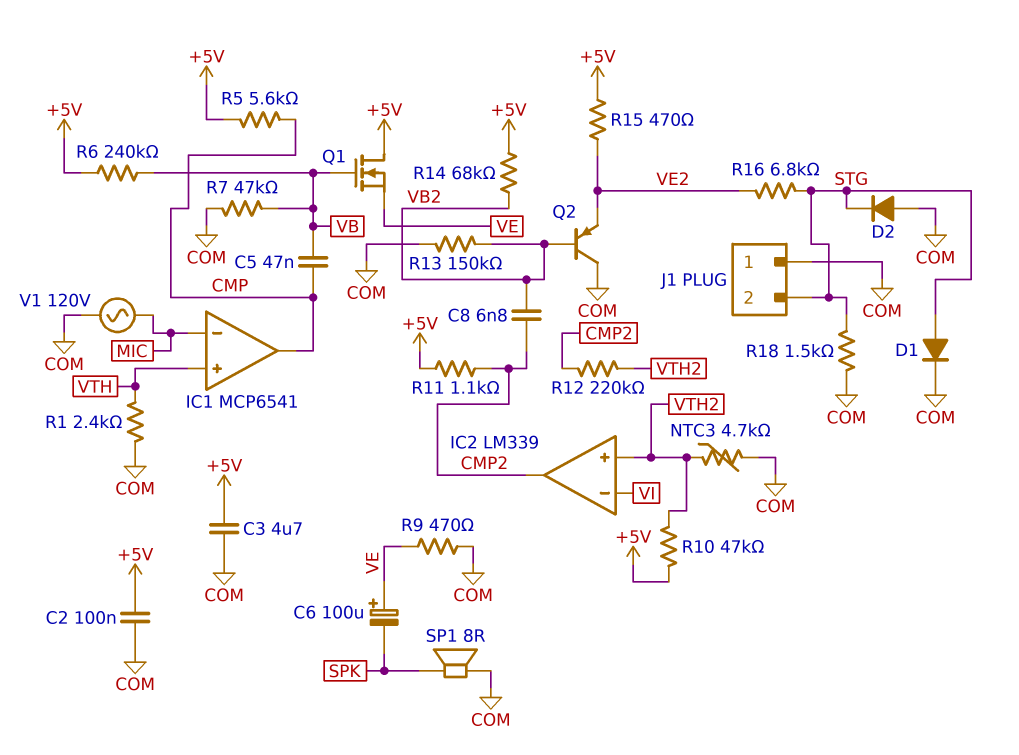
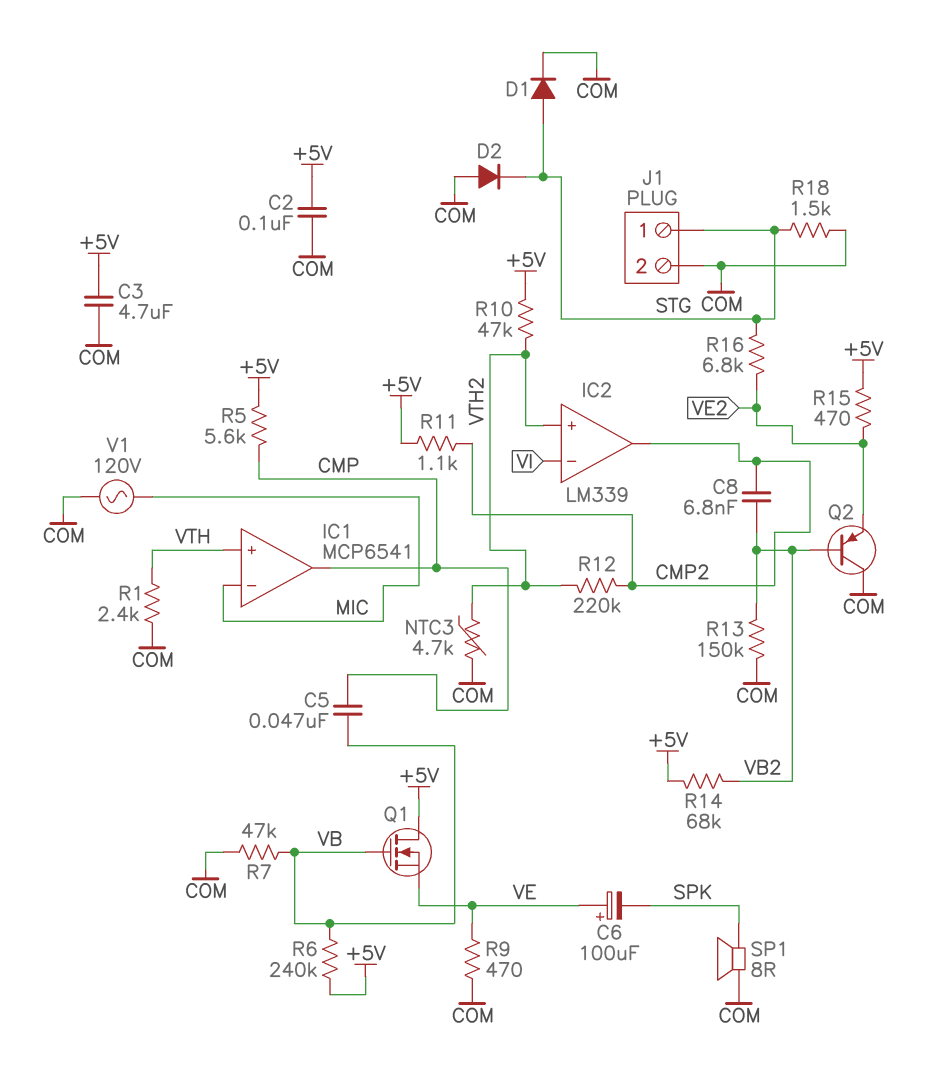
J1 pin 1: COM -> STG
J1 pin 2: STG -> COM

